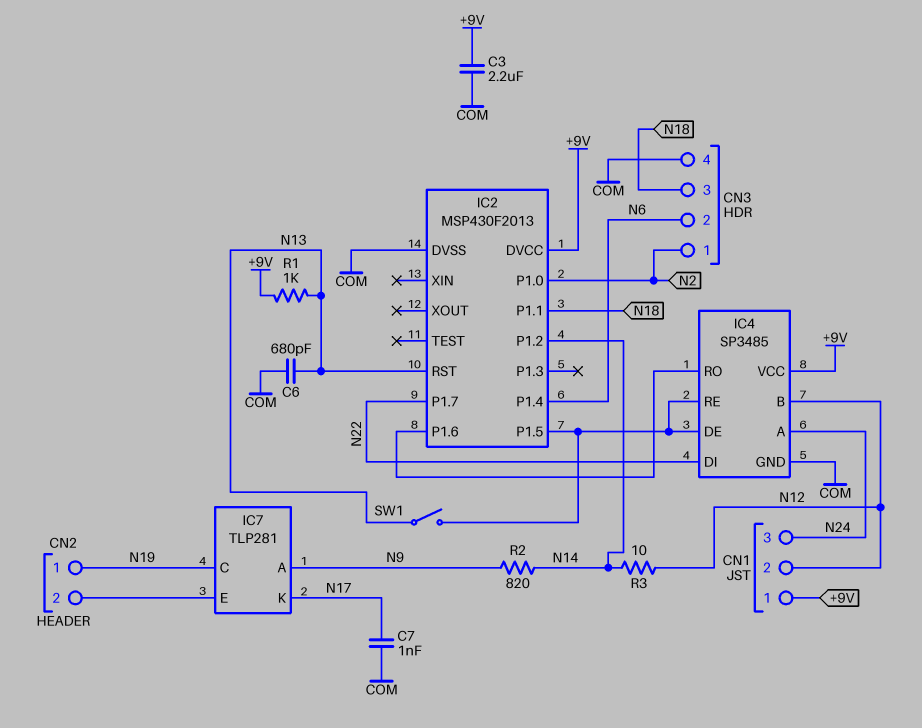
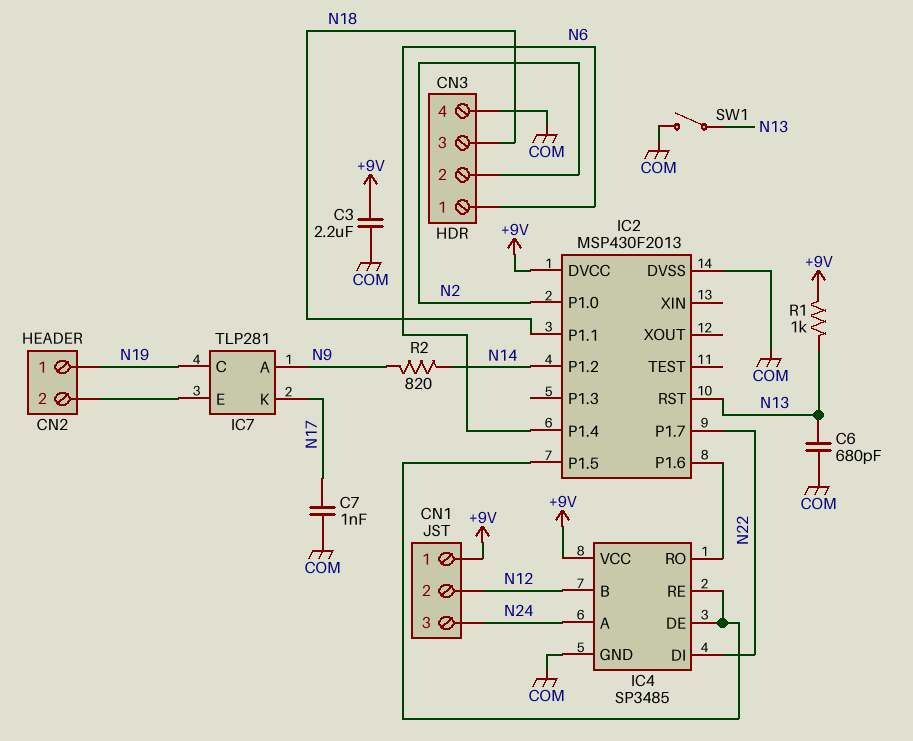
CN3 pin 1: N2 -> N6
CN3 pin 2: N6 -> N2
R3: 10 (N12, N14) -> none
SW1: switch (IC2/P1.5, N13) -> switch (COM, N13)

